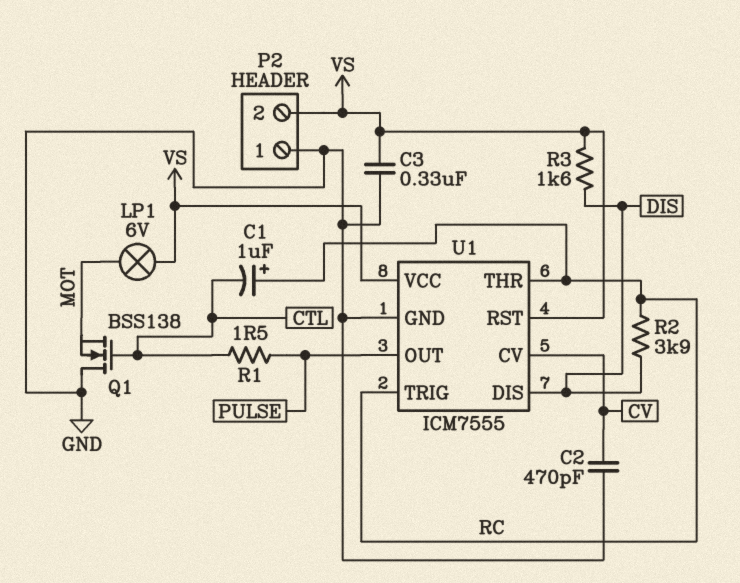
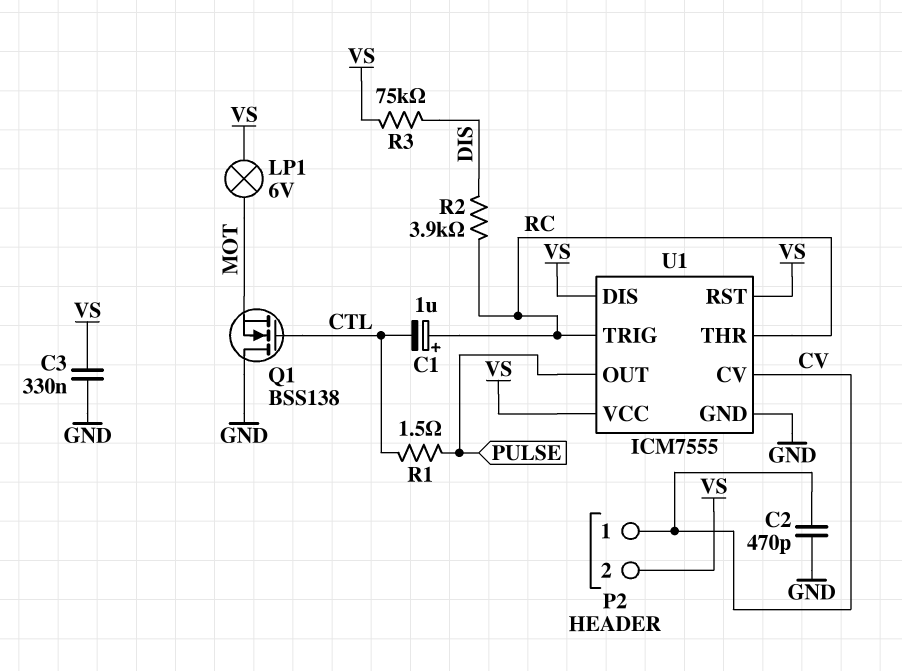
P2 pin 1: GND -> CV
R3: 1.6k (DIS, VS) -> 75k (DIS, VS)
U1 pin DIS: DIS -> VS

